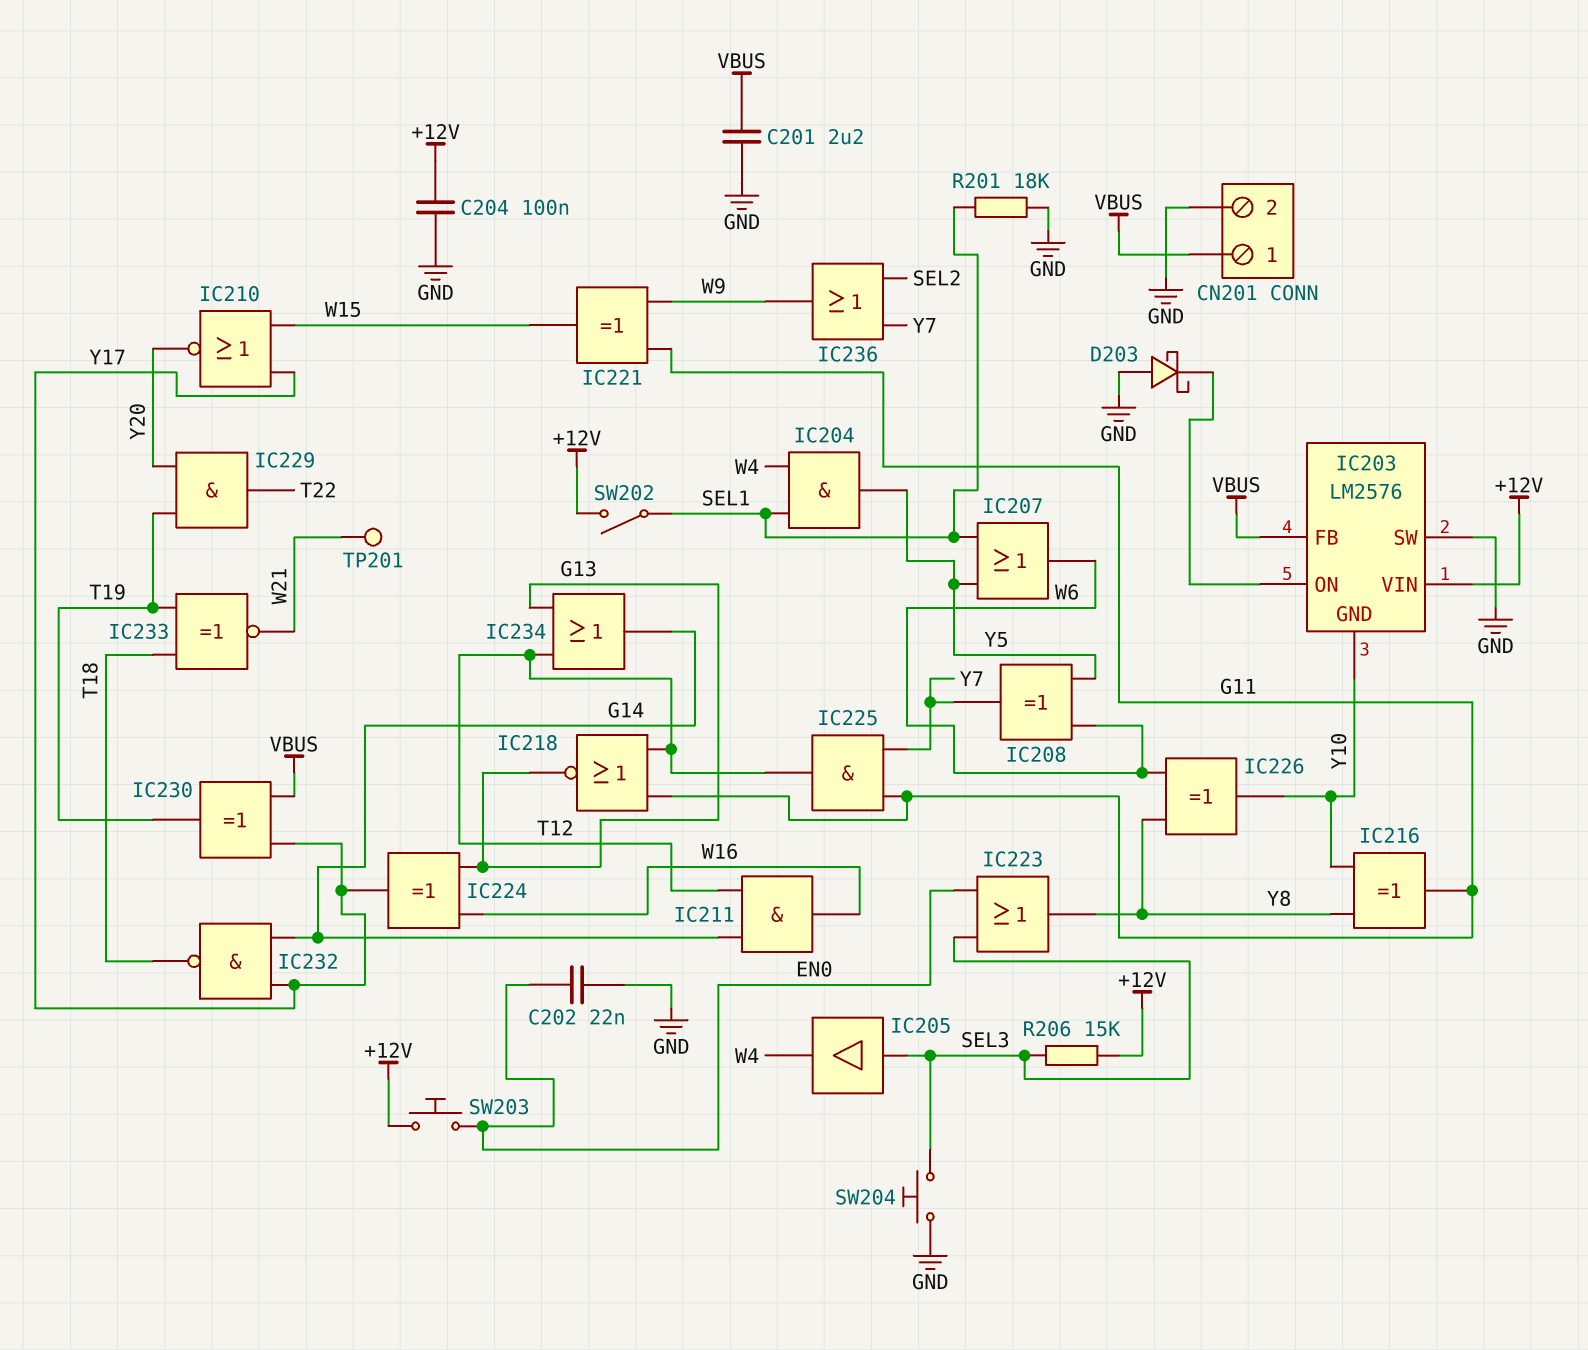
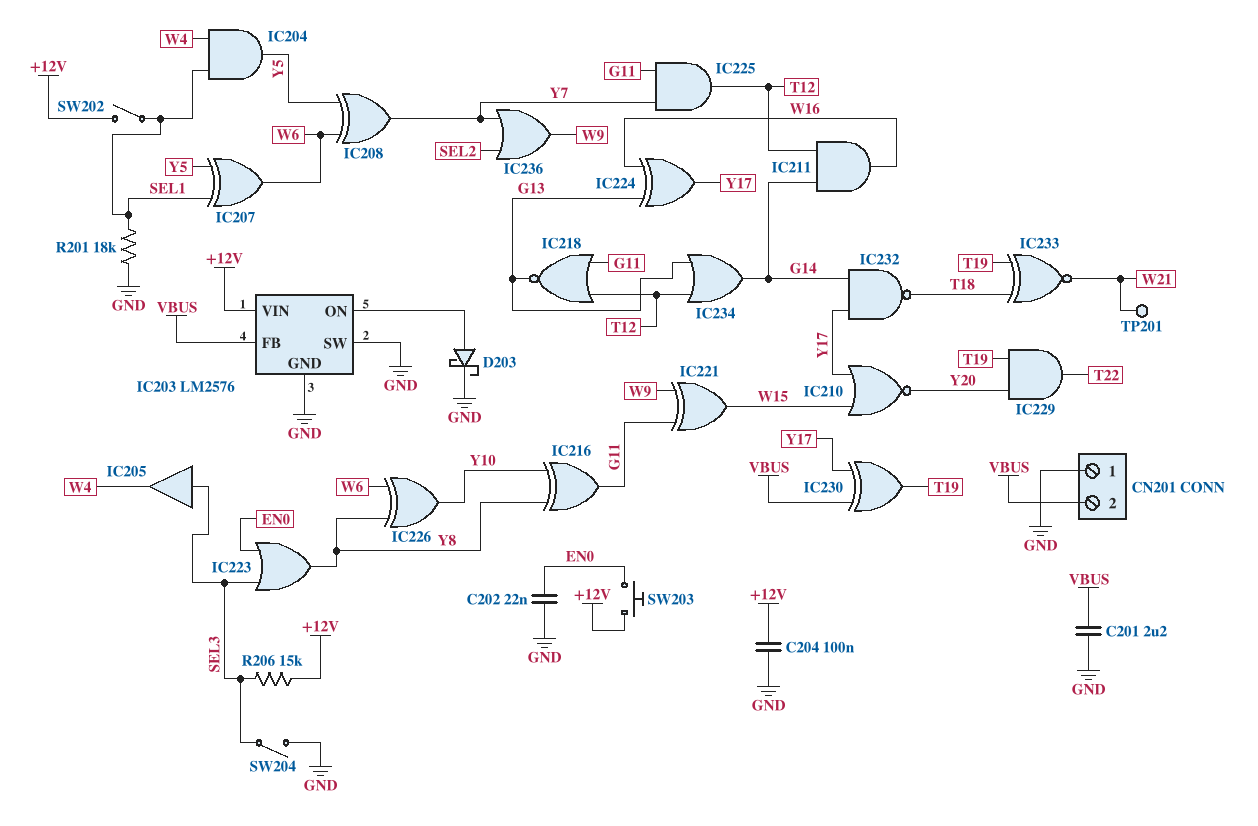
CN201 pin 1: VBUS -> GND
CN201 pin 2: GND -> VBUS
D203: schottky (A GND, K IC203/ON) -> schottky (A IC203/ON, K GND)
IC203 pin GND: Y10 -> GND
IC207: OR (in SEL1, in Y5, out W6) -> XOR (in SEL1, in Y5, out W6)
SW204: button (GND, SEL3) -> switch (GND, SEL3)

